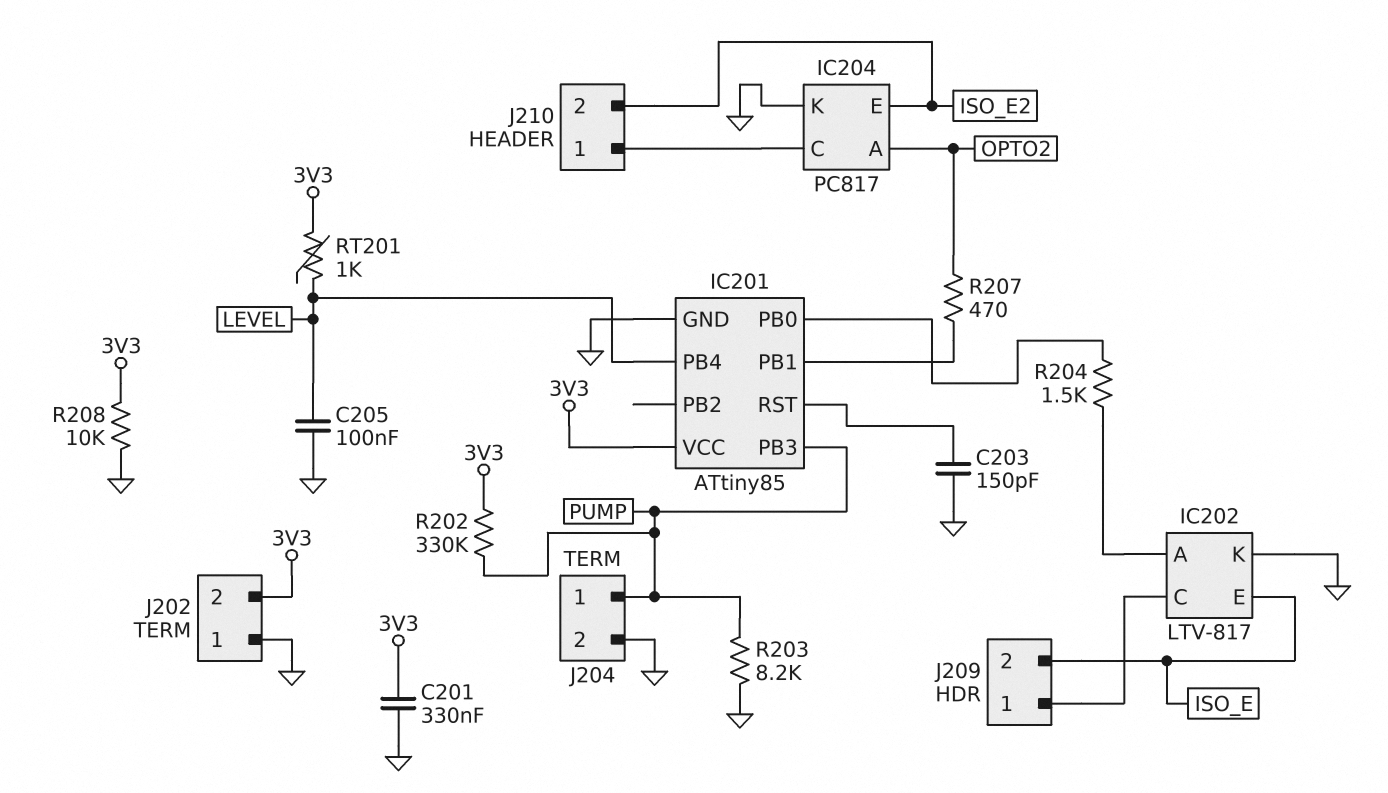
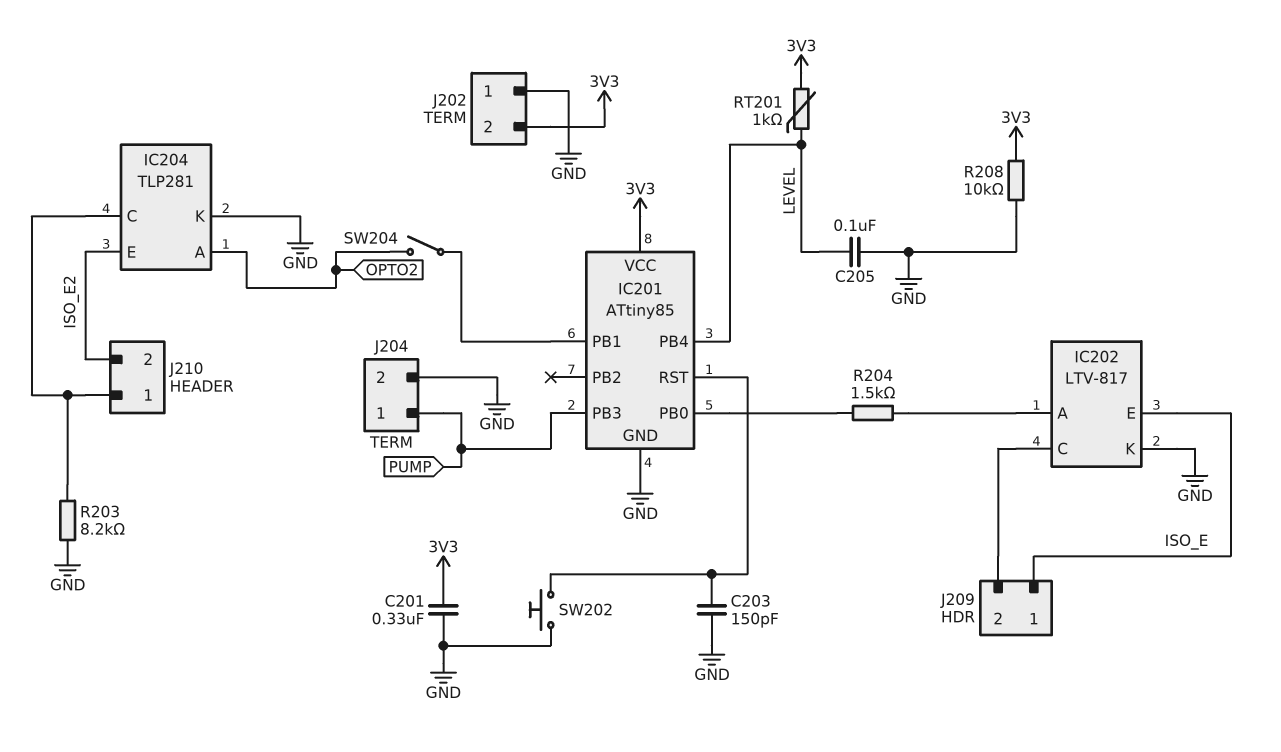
IC204: PC817 -> TLP281
J209 pin 1: IC202/C -> ISO_E
J209 pin 2: ISO_E -> IC202/C
R202: 330k (3V3, PUMP) -> none
R203: 8.2k (GND, PUMP) -> 8.2k (GND, IC204/C)
R207: 470 (IC201/PB1, OPTO2) -> none
SW202: none -> button (GND, IC201/RST)
SW204: none -> switch (IC201/PB1, OPTO2)

